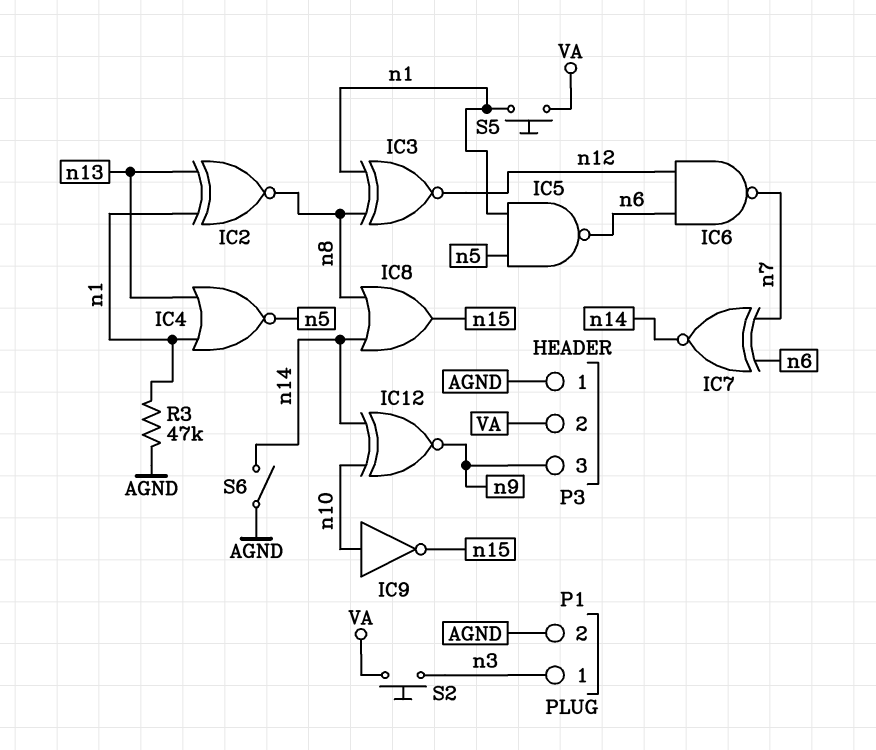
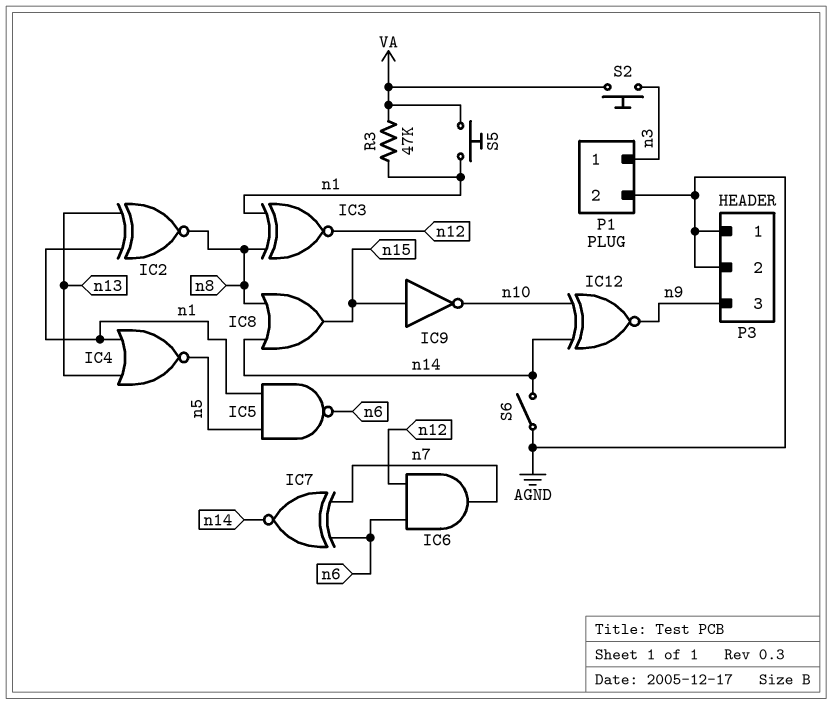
IC6: NAND (in n6, in n12, out n7) -> AND (in n6, in n12, out n7)
IC9: NOT (in n10, out n15) -> NOT (in n15, out n10)
P3 pin 2: VA -> AGND
R3: 47k (AGND, n1) -> 47k (VA, n1)

